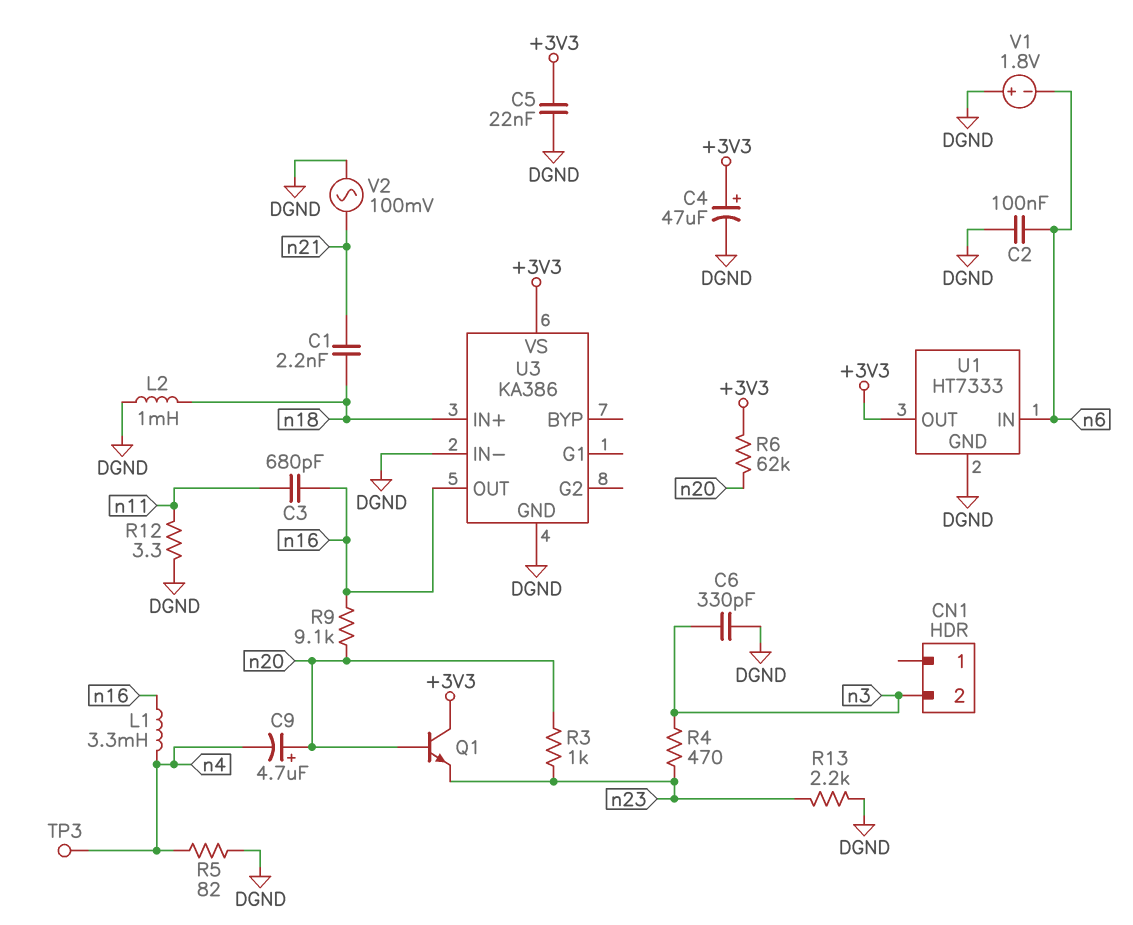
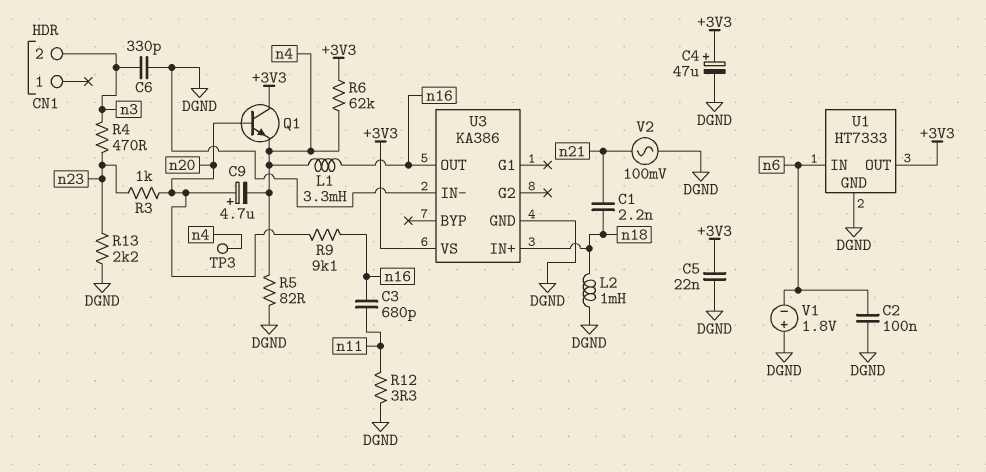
Q1: NPN (B n20, C +3V3, E n23) -> NPN (B n20, C +3V3, E n4)
R6: 62k (+3V3, n20) -> 62k (+3V3, n4)

